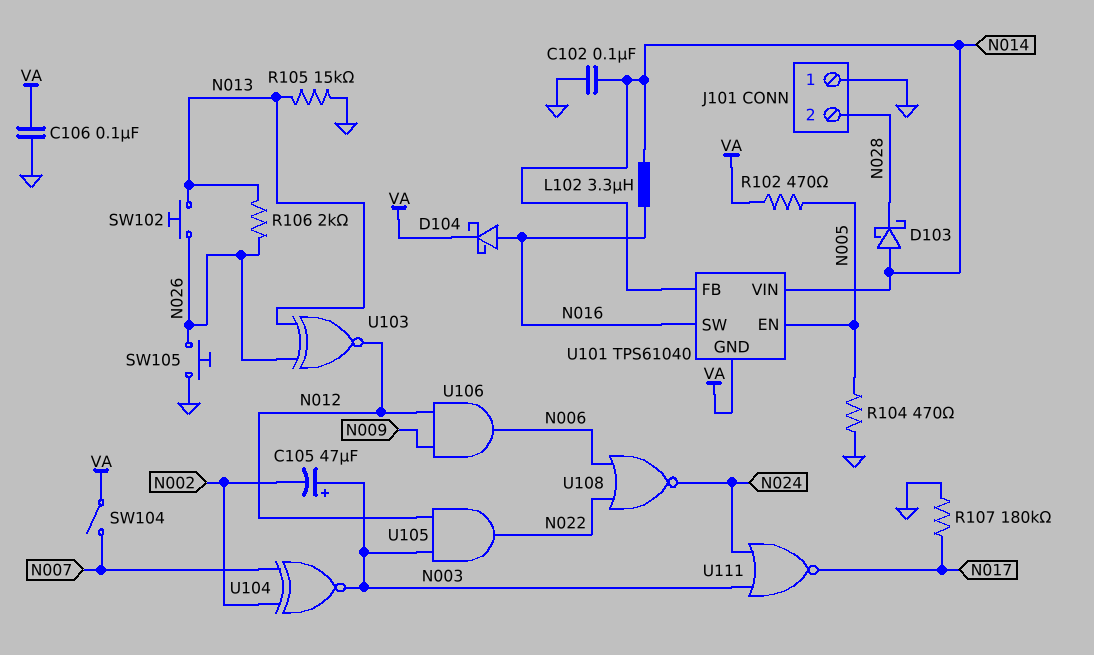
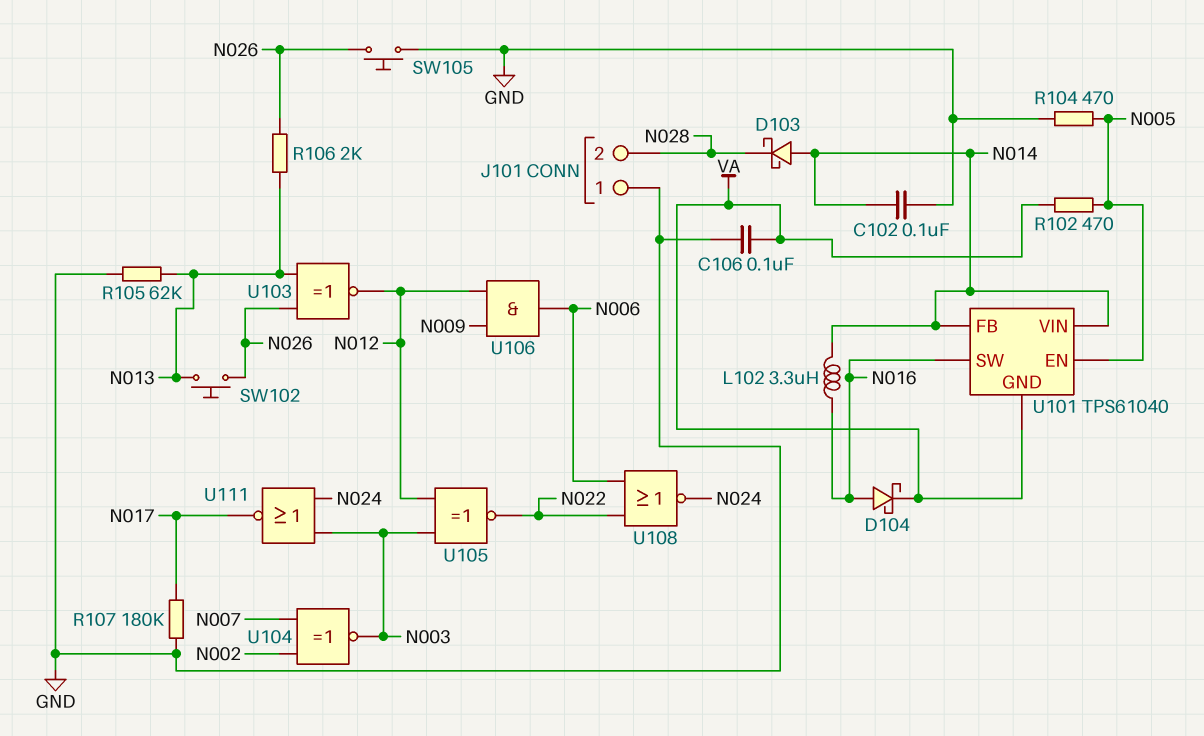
C105: 47uF (plus N003, minus N002) -> none
R105: 15k (GND, N013) -> 62k (GND, N013)
SW104: switch (N007, VA) -> none
U105: AND (in N003, in N012, out N022) -> XNOR (in N003, in N012, out N022)

